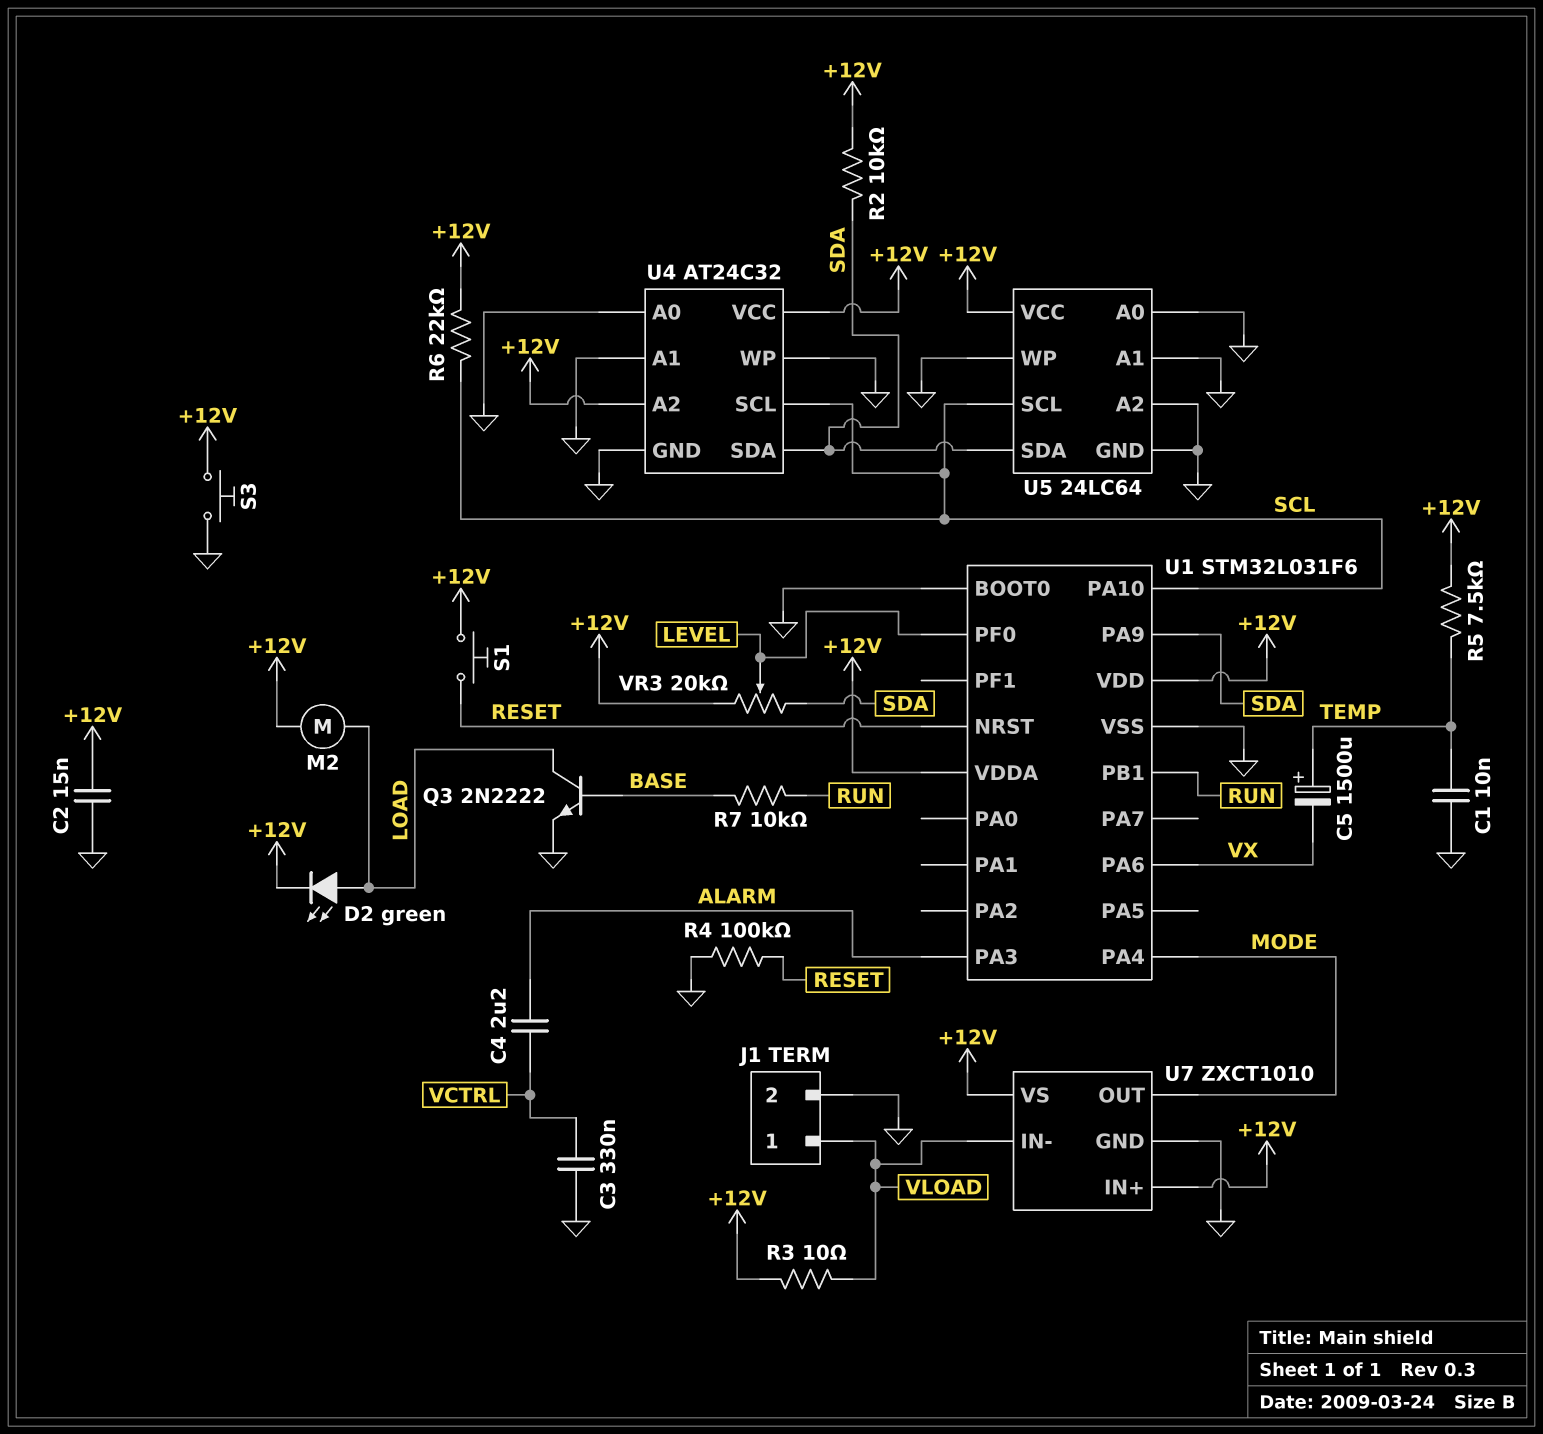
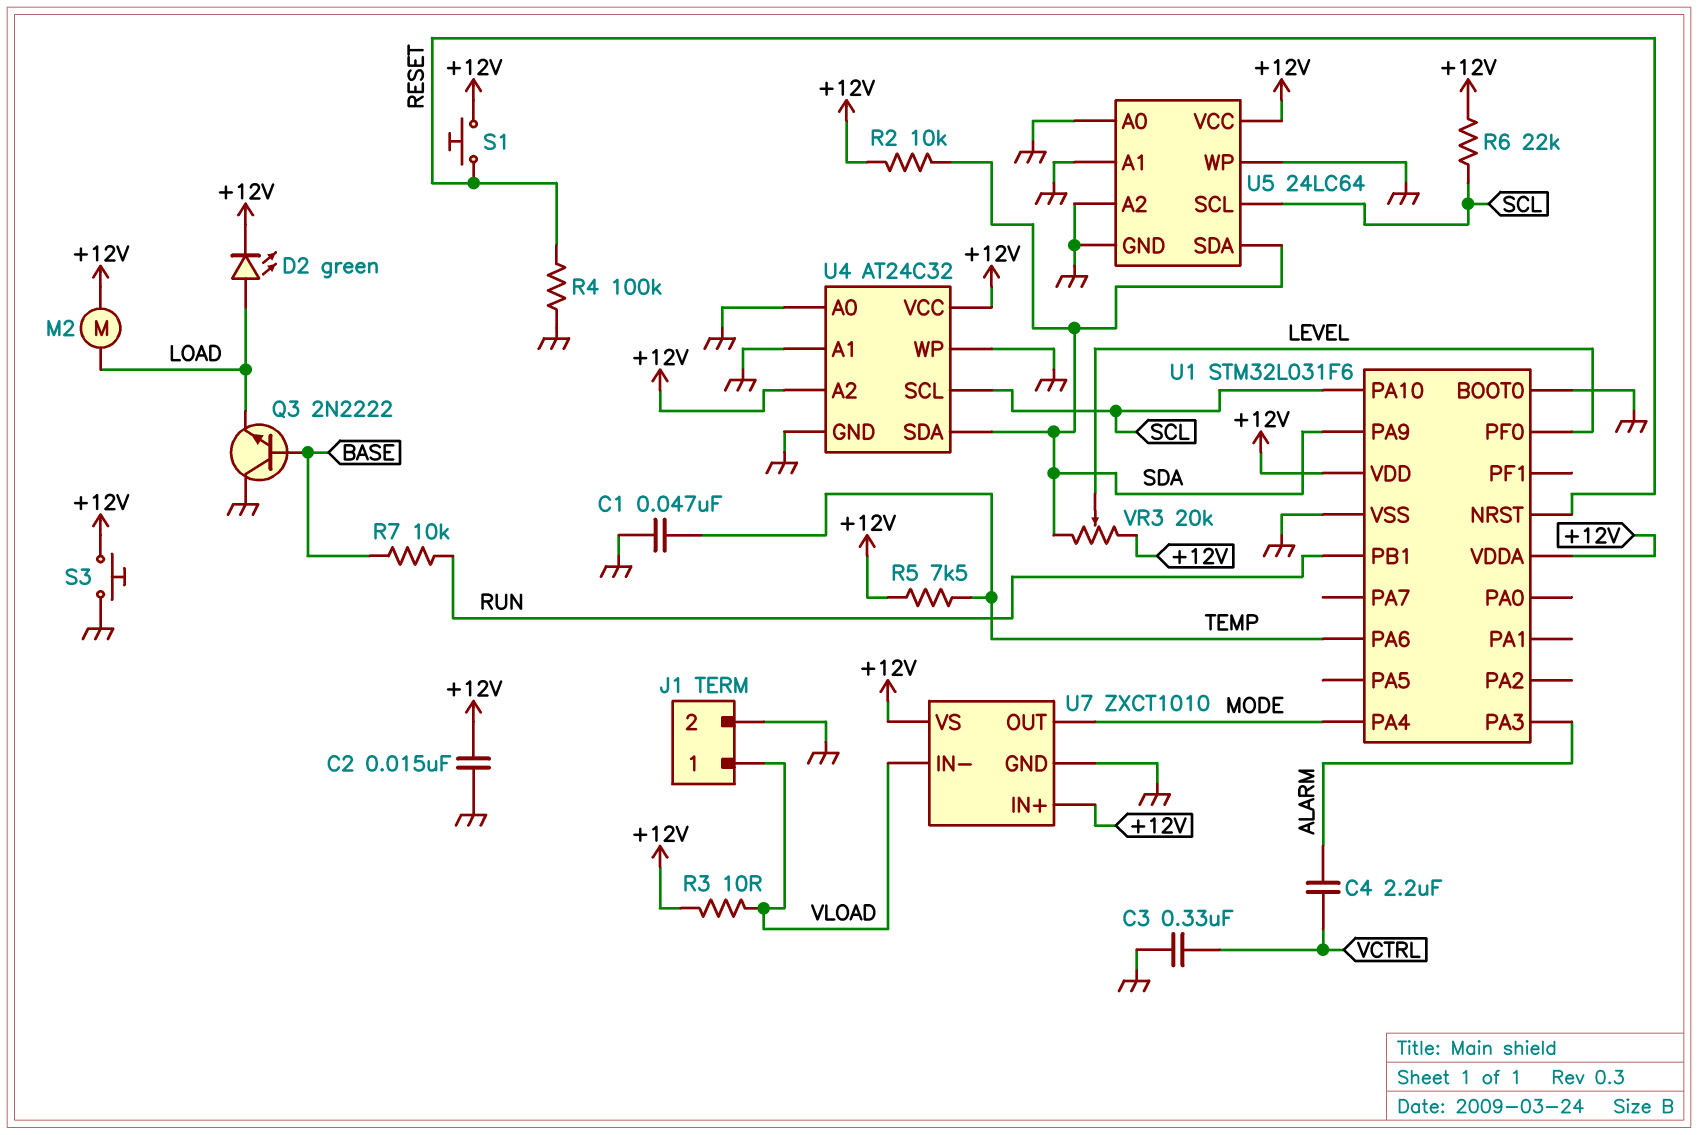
C1: 10nF (GND, TEMP) -> 47nF (GND, TEMP)
C5: 1500uF (plus TEMP, minus VX) -> none
Q3: NPN 2N2222 (B BASE, C LOAD, E GND) -> NPN 2N2222 (B BASE, C GND, E LOAD)
U1 pin PA6: VX -> TEMP

